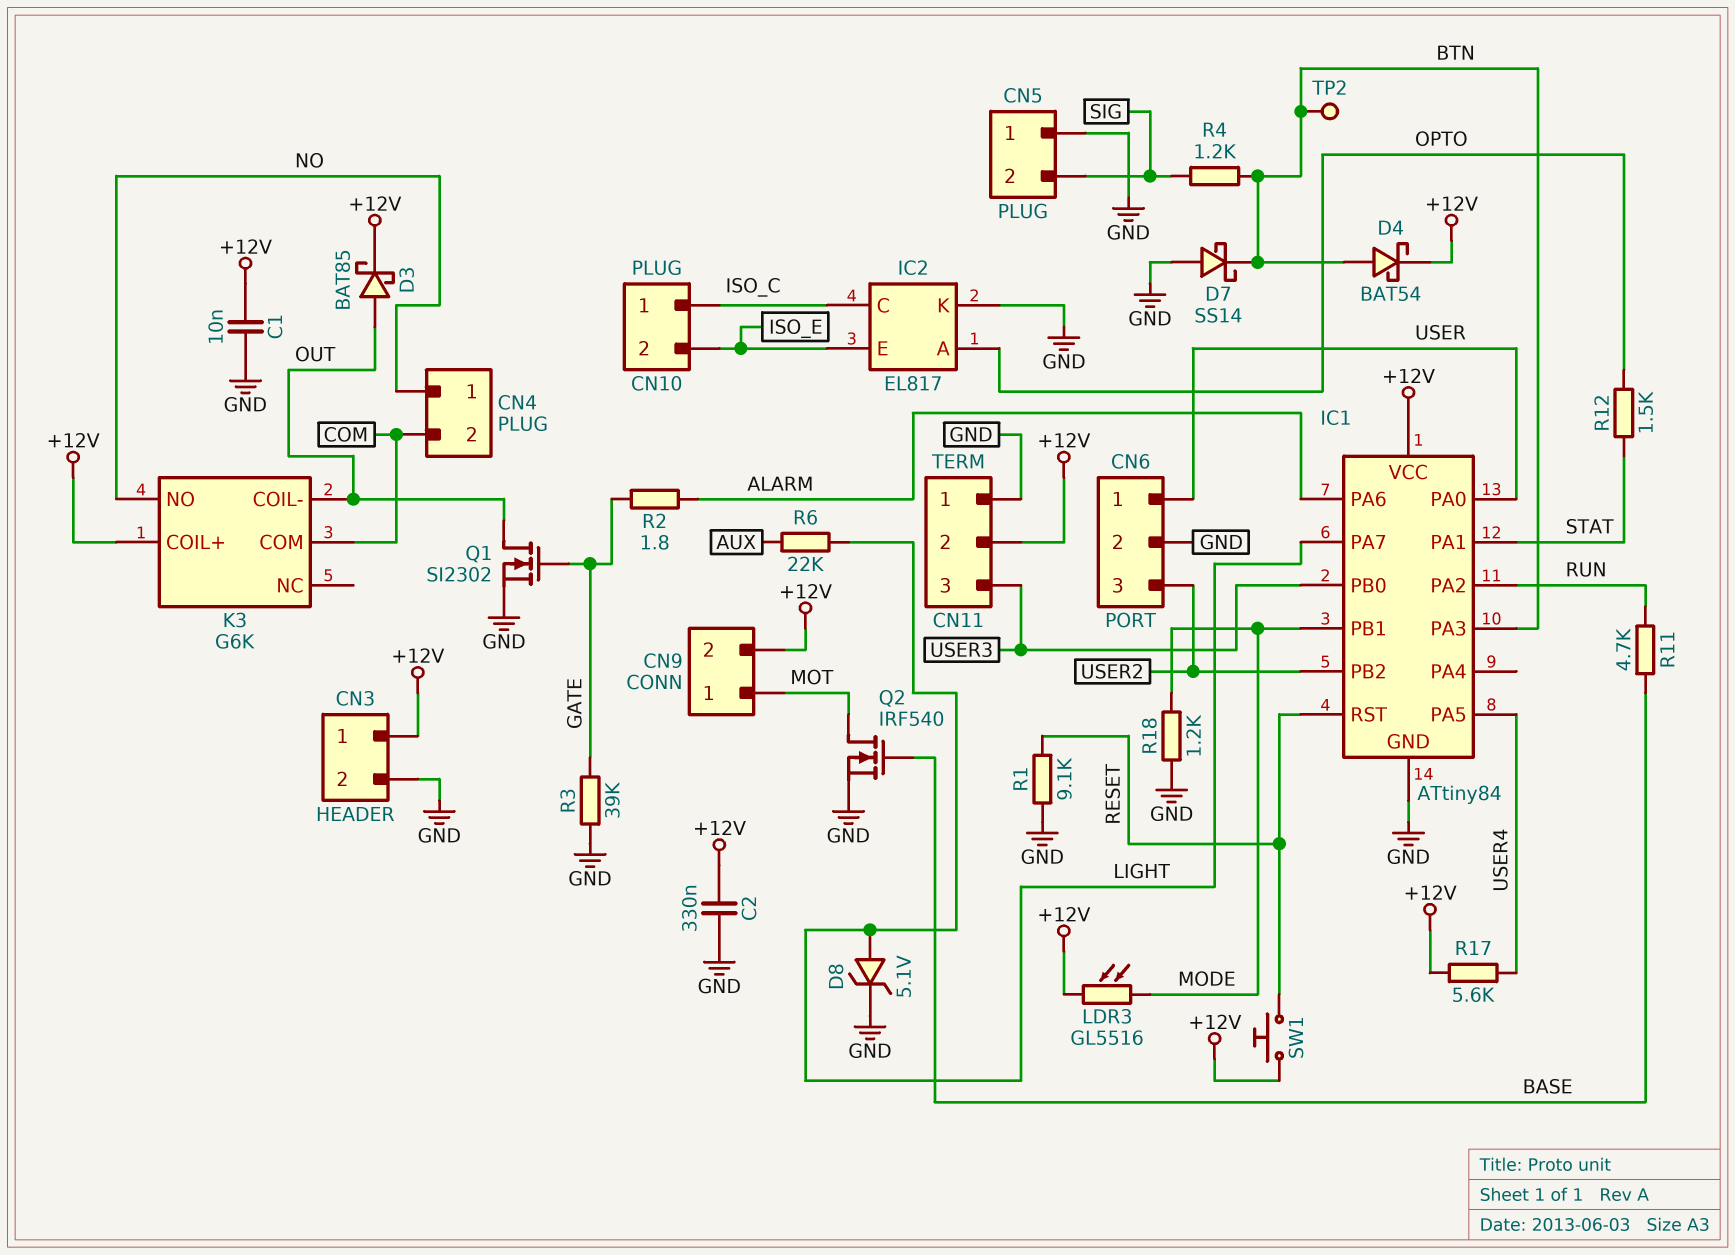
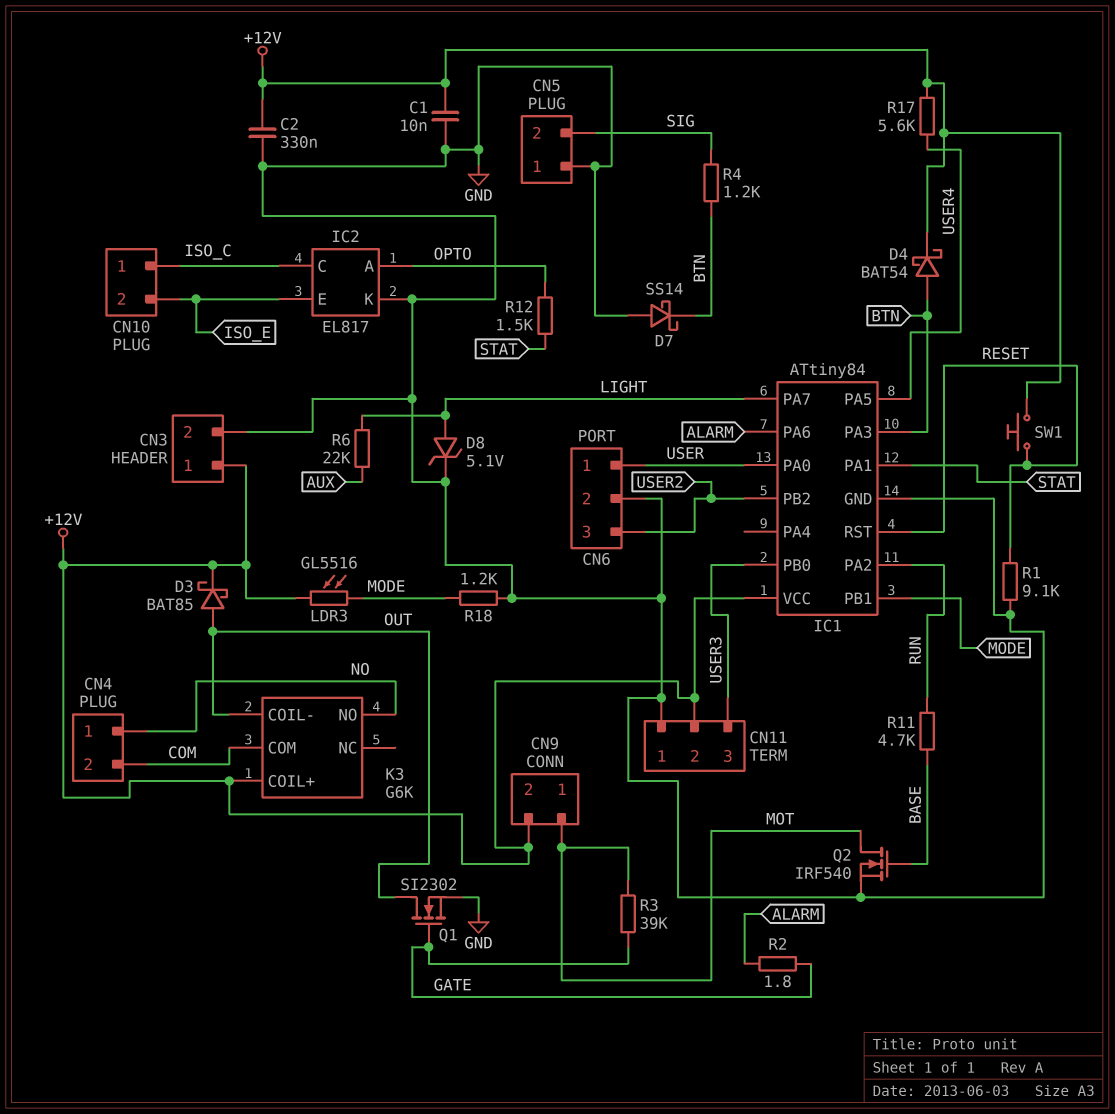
R3: 39k (GATE, GND) -> 39k (GATE, MOT)
TP2: test point (BTN) -> none

